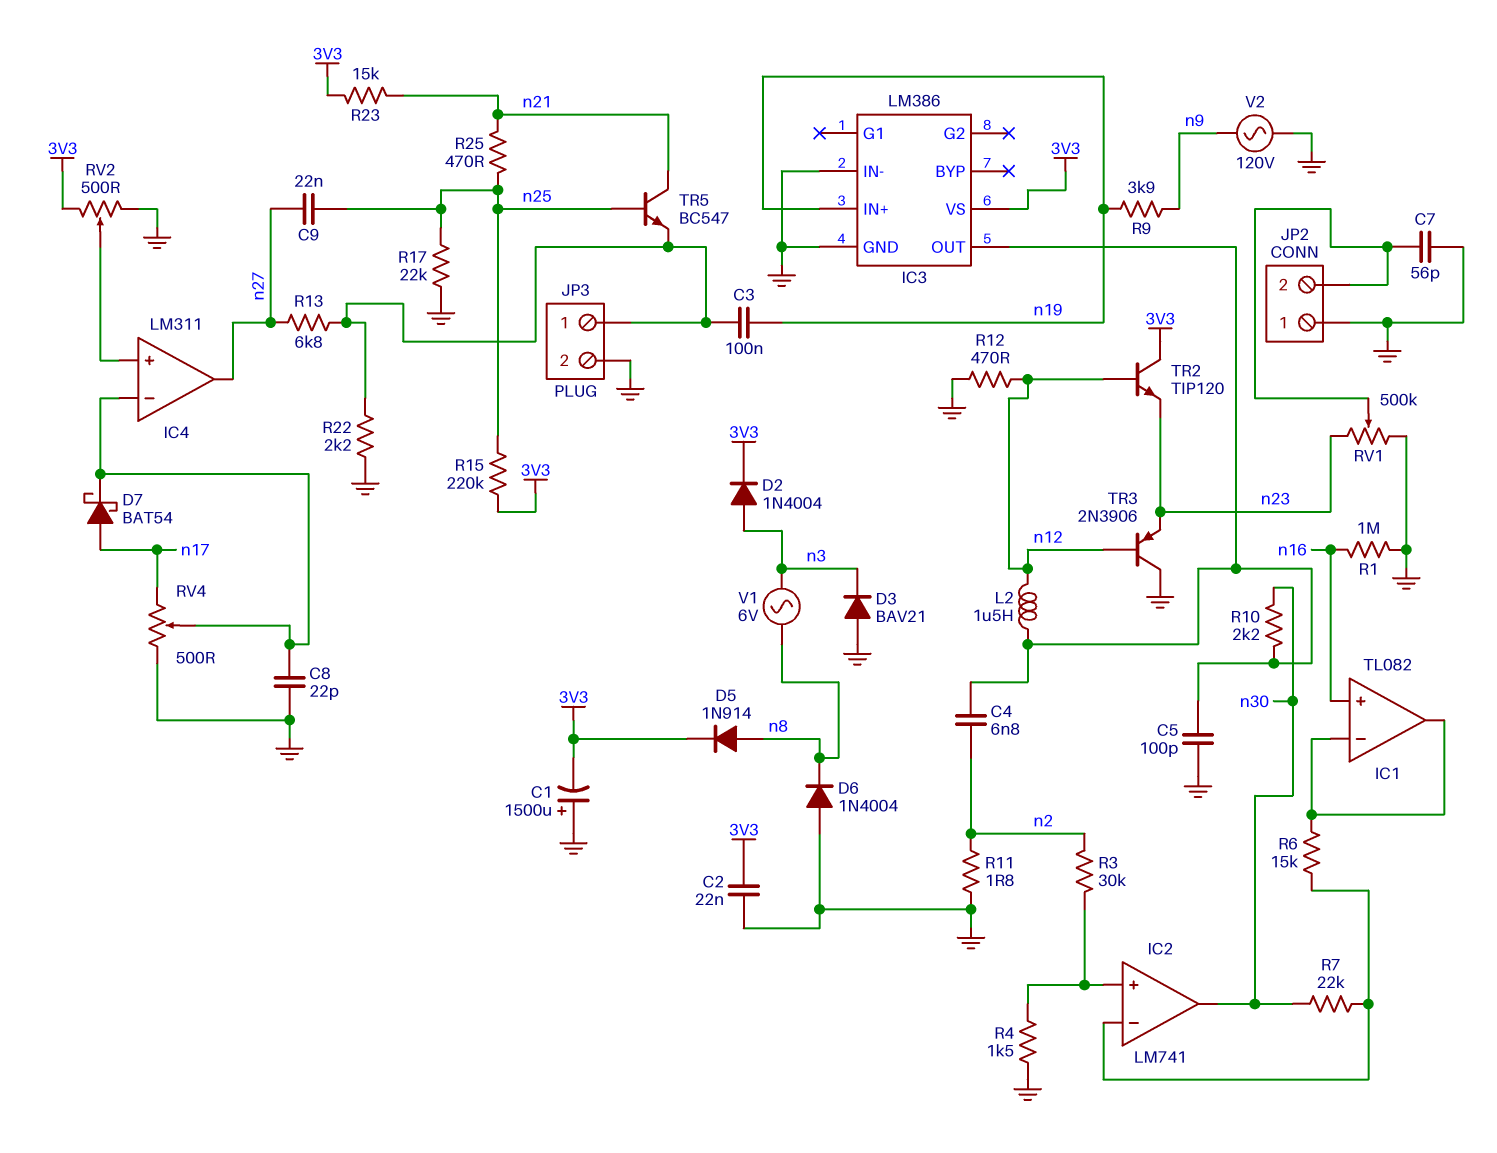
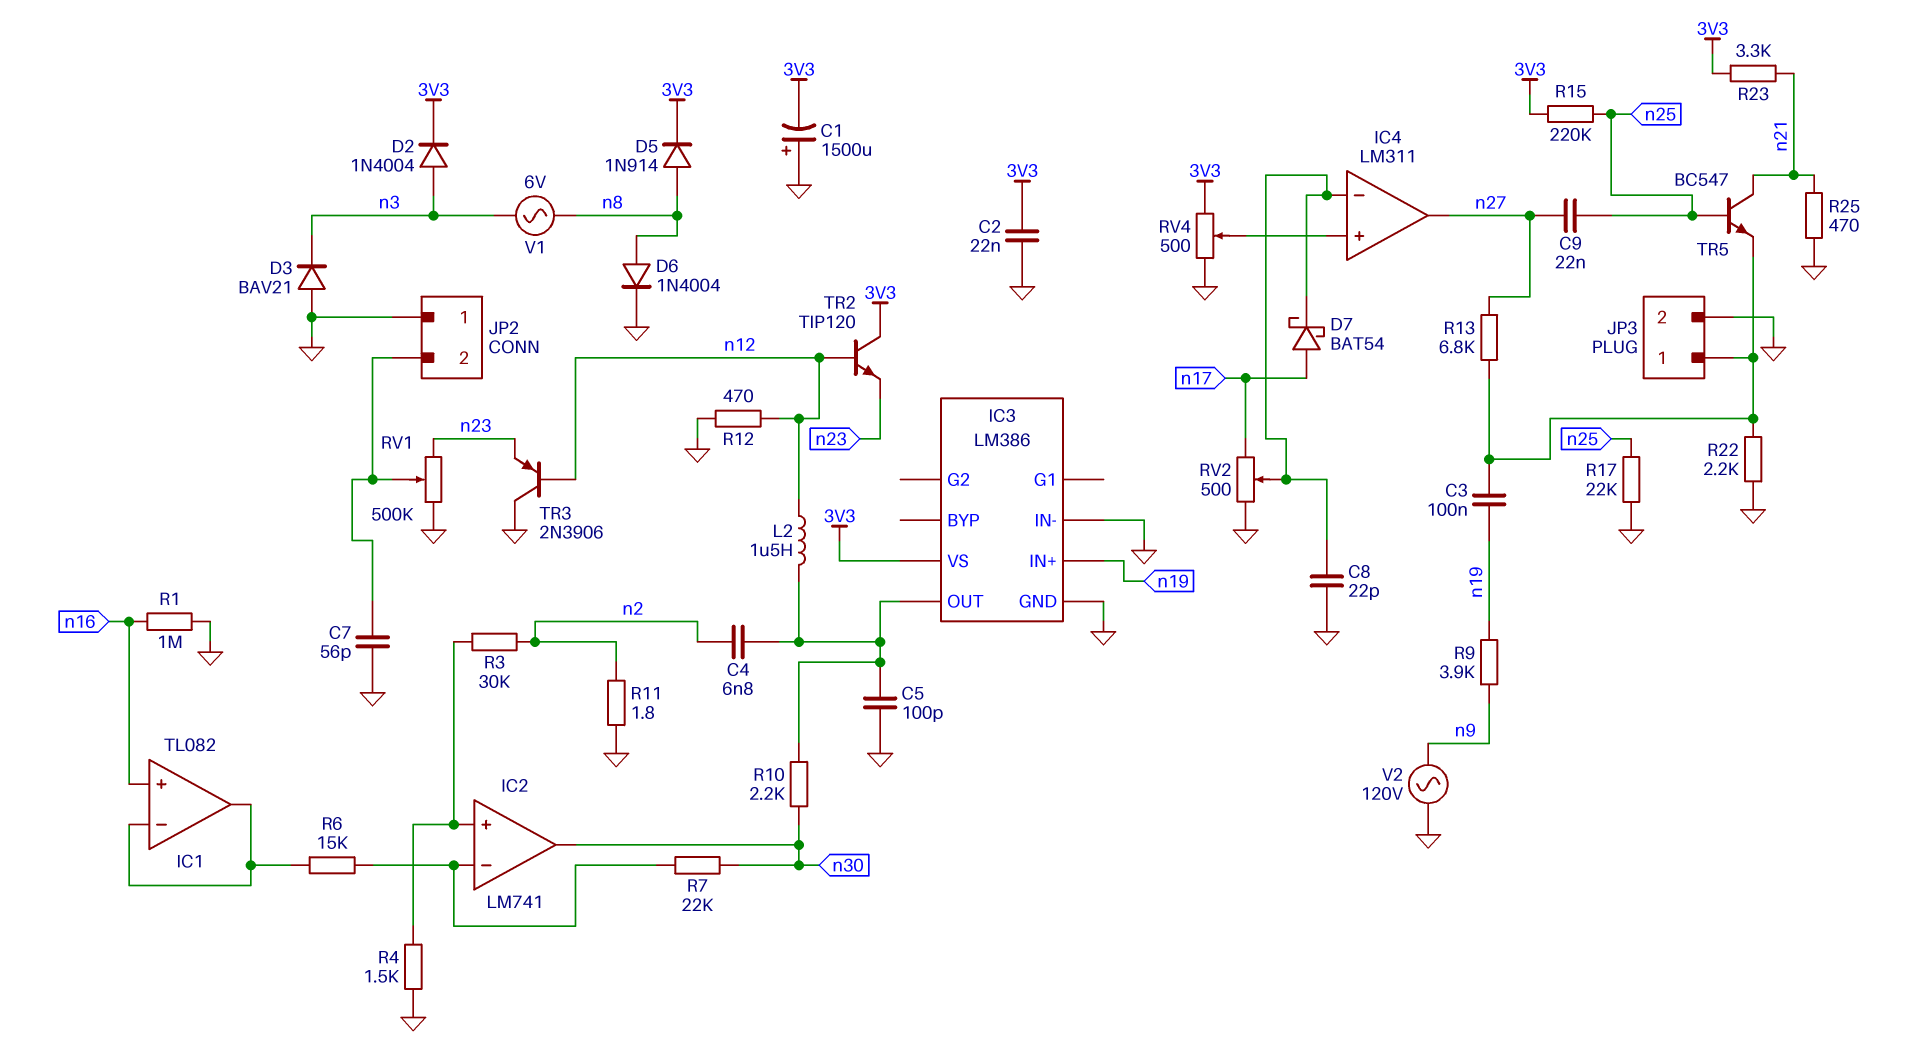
D6: diode 1N4004 (A GND, K n8) -> diode 1N4004 (A n8, K GND)
R23: 15k (3V3, n21) -> 3.3k (3V3, n21)
R25: 470 (n21, n25) -> 470 (GND, n21)
RV2: 500 (3V3, GND, wiper IC4/in+) -> 500 (GND, n17, wiper IC4/in-)
RV4: 500 (GND, n17, wiper IC4/in-) -> 500 (3V3, GND, wiper IC4/in+)

